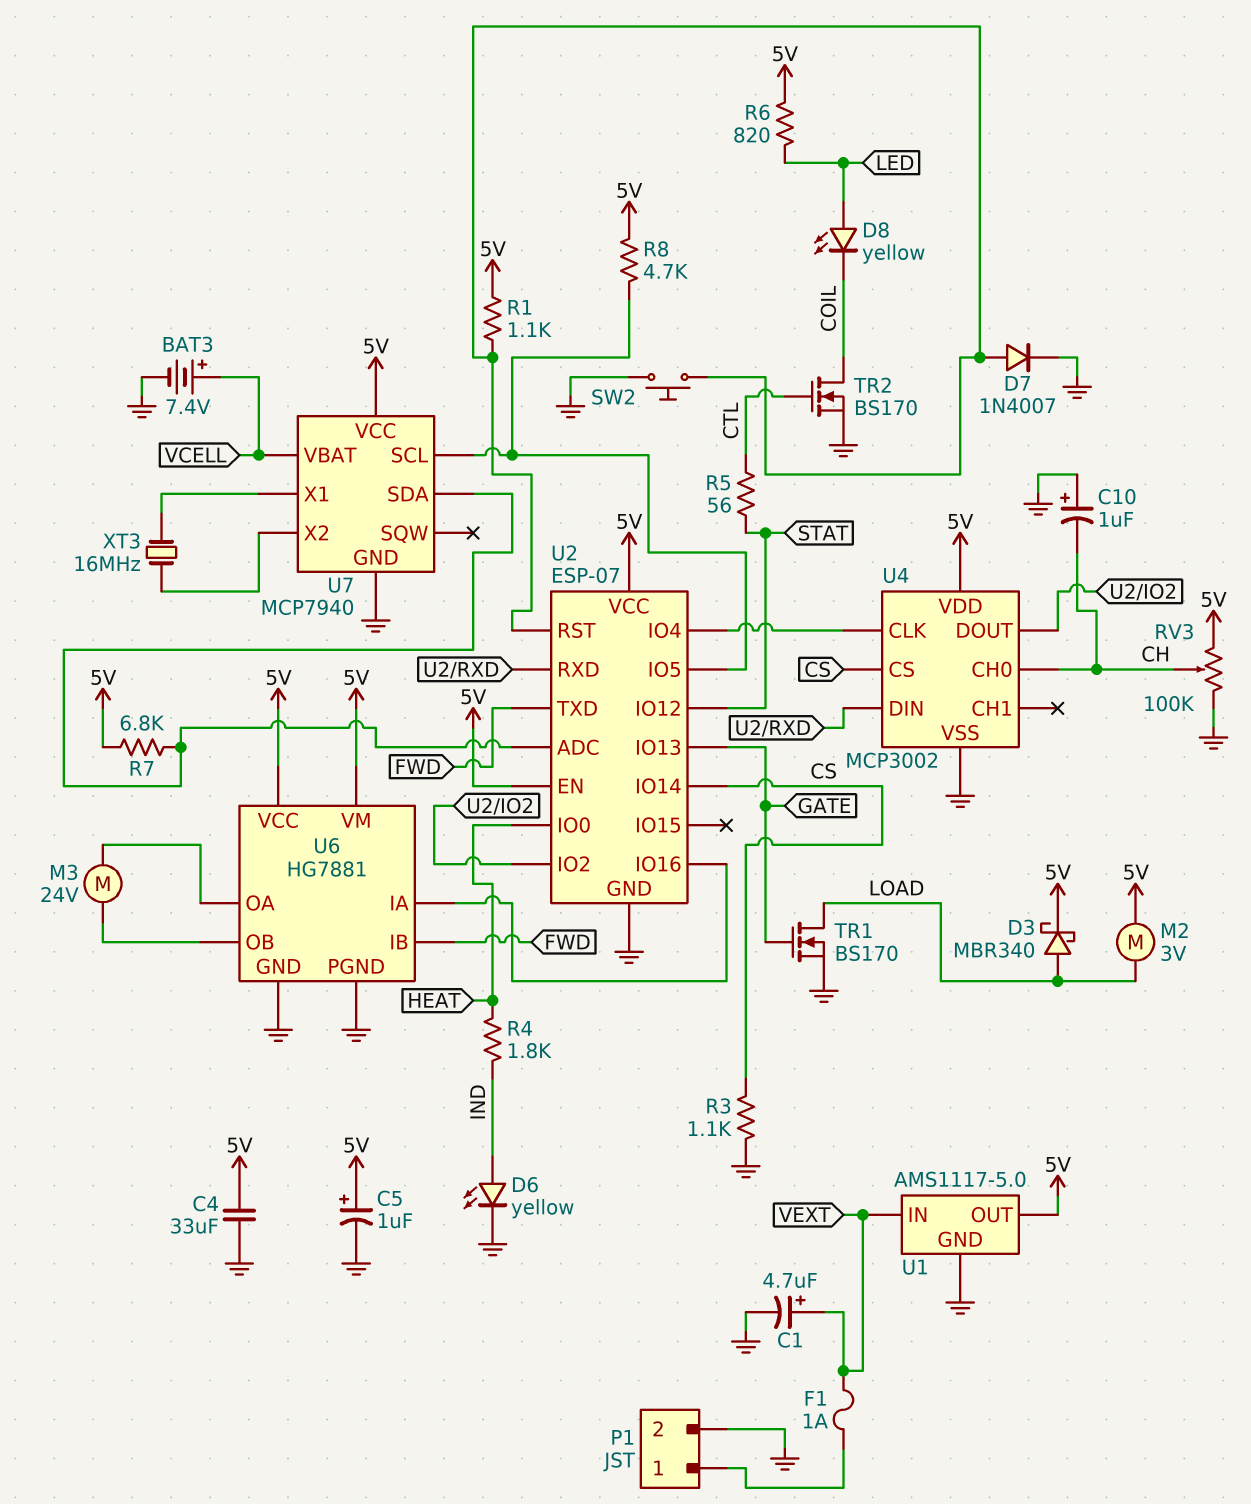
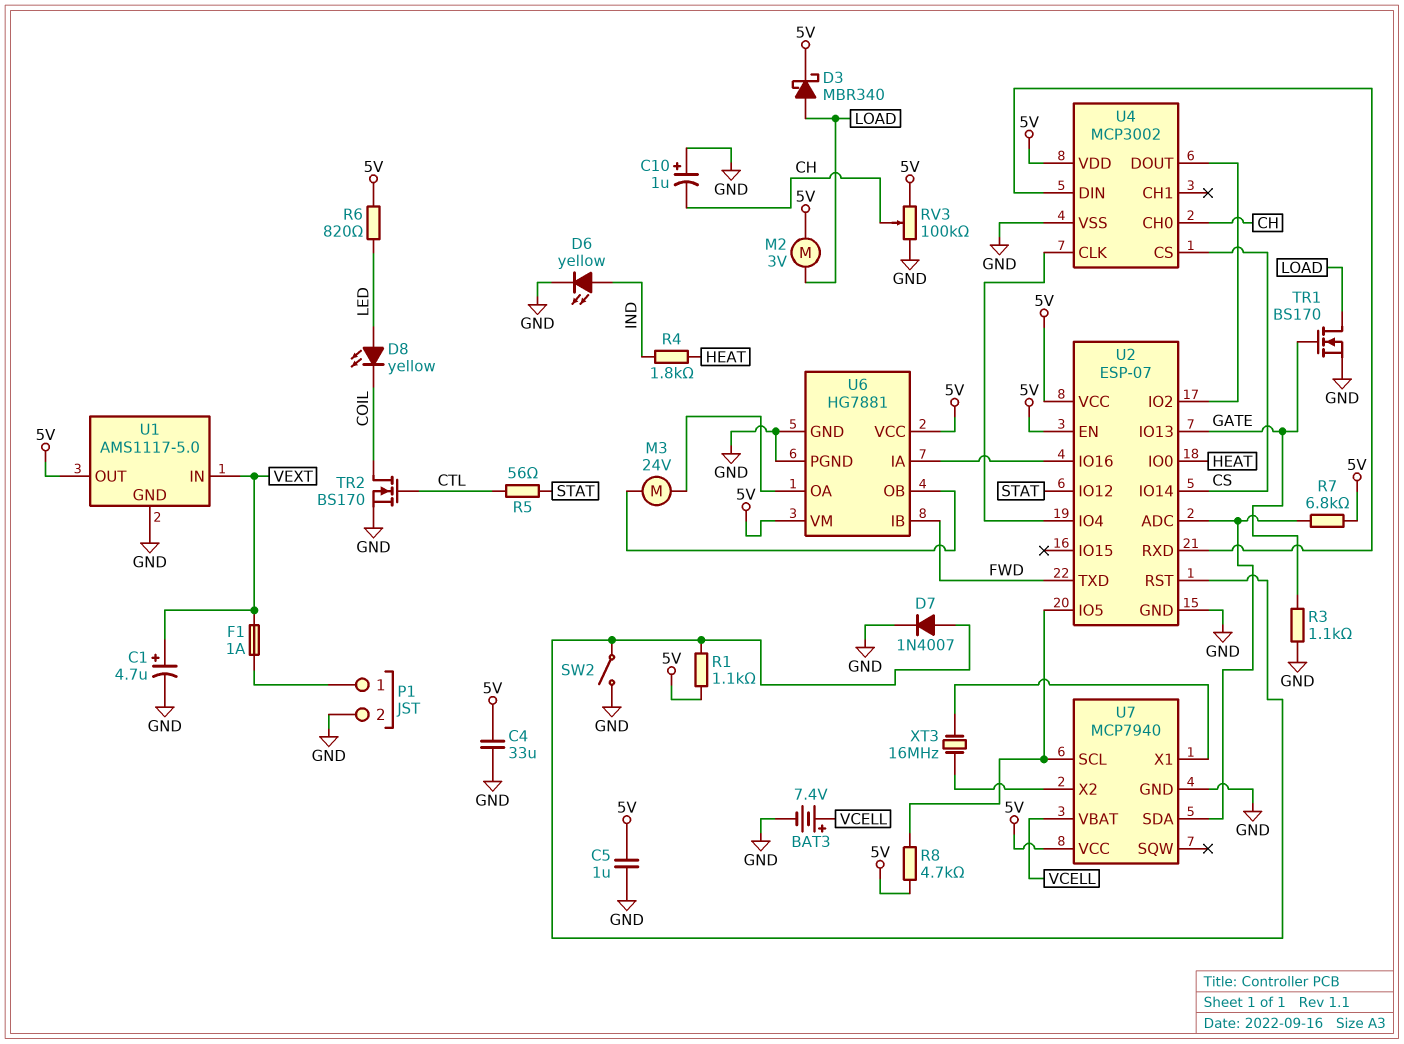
C5: 1uF (plus 5V, minus GND) -> 1uF (5V, GND)
R3: 1.1k (CS, GND) -> 1.1k (GATE, GND)
SW2: button (GND, U2/RST) -> switch (GND, U2/RST)

